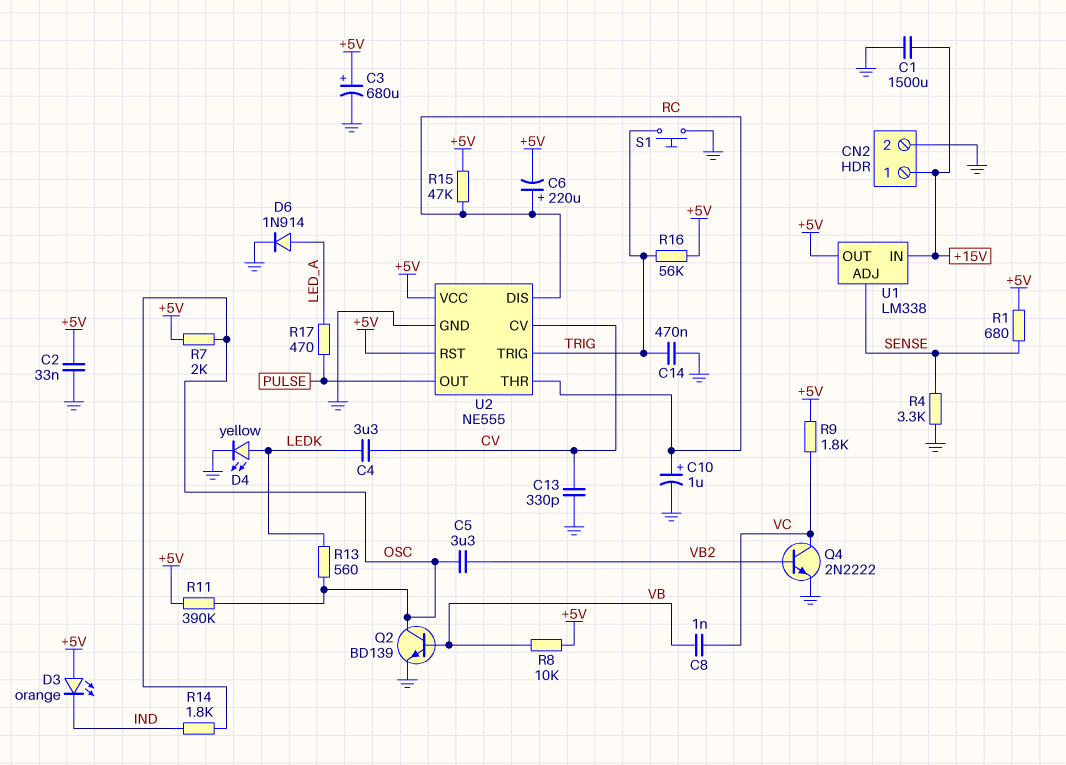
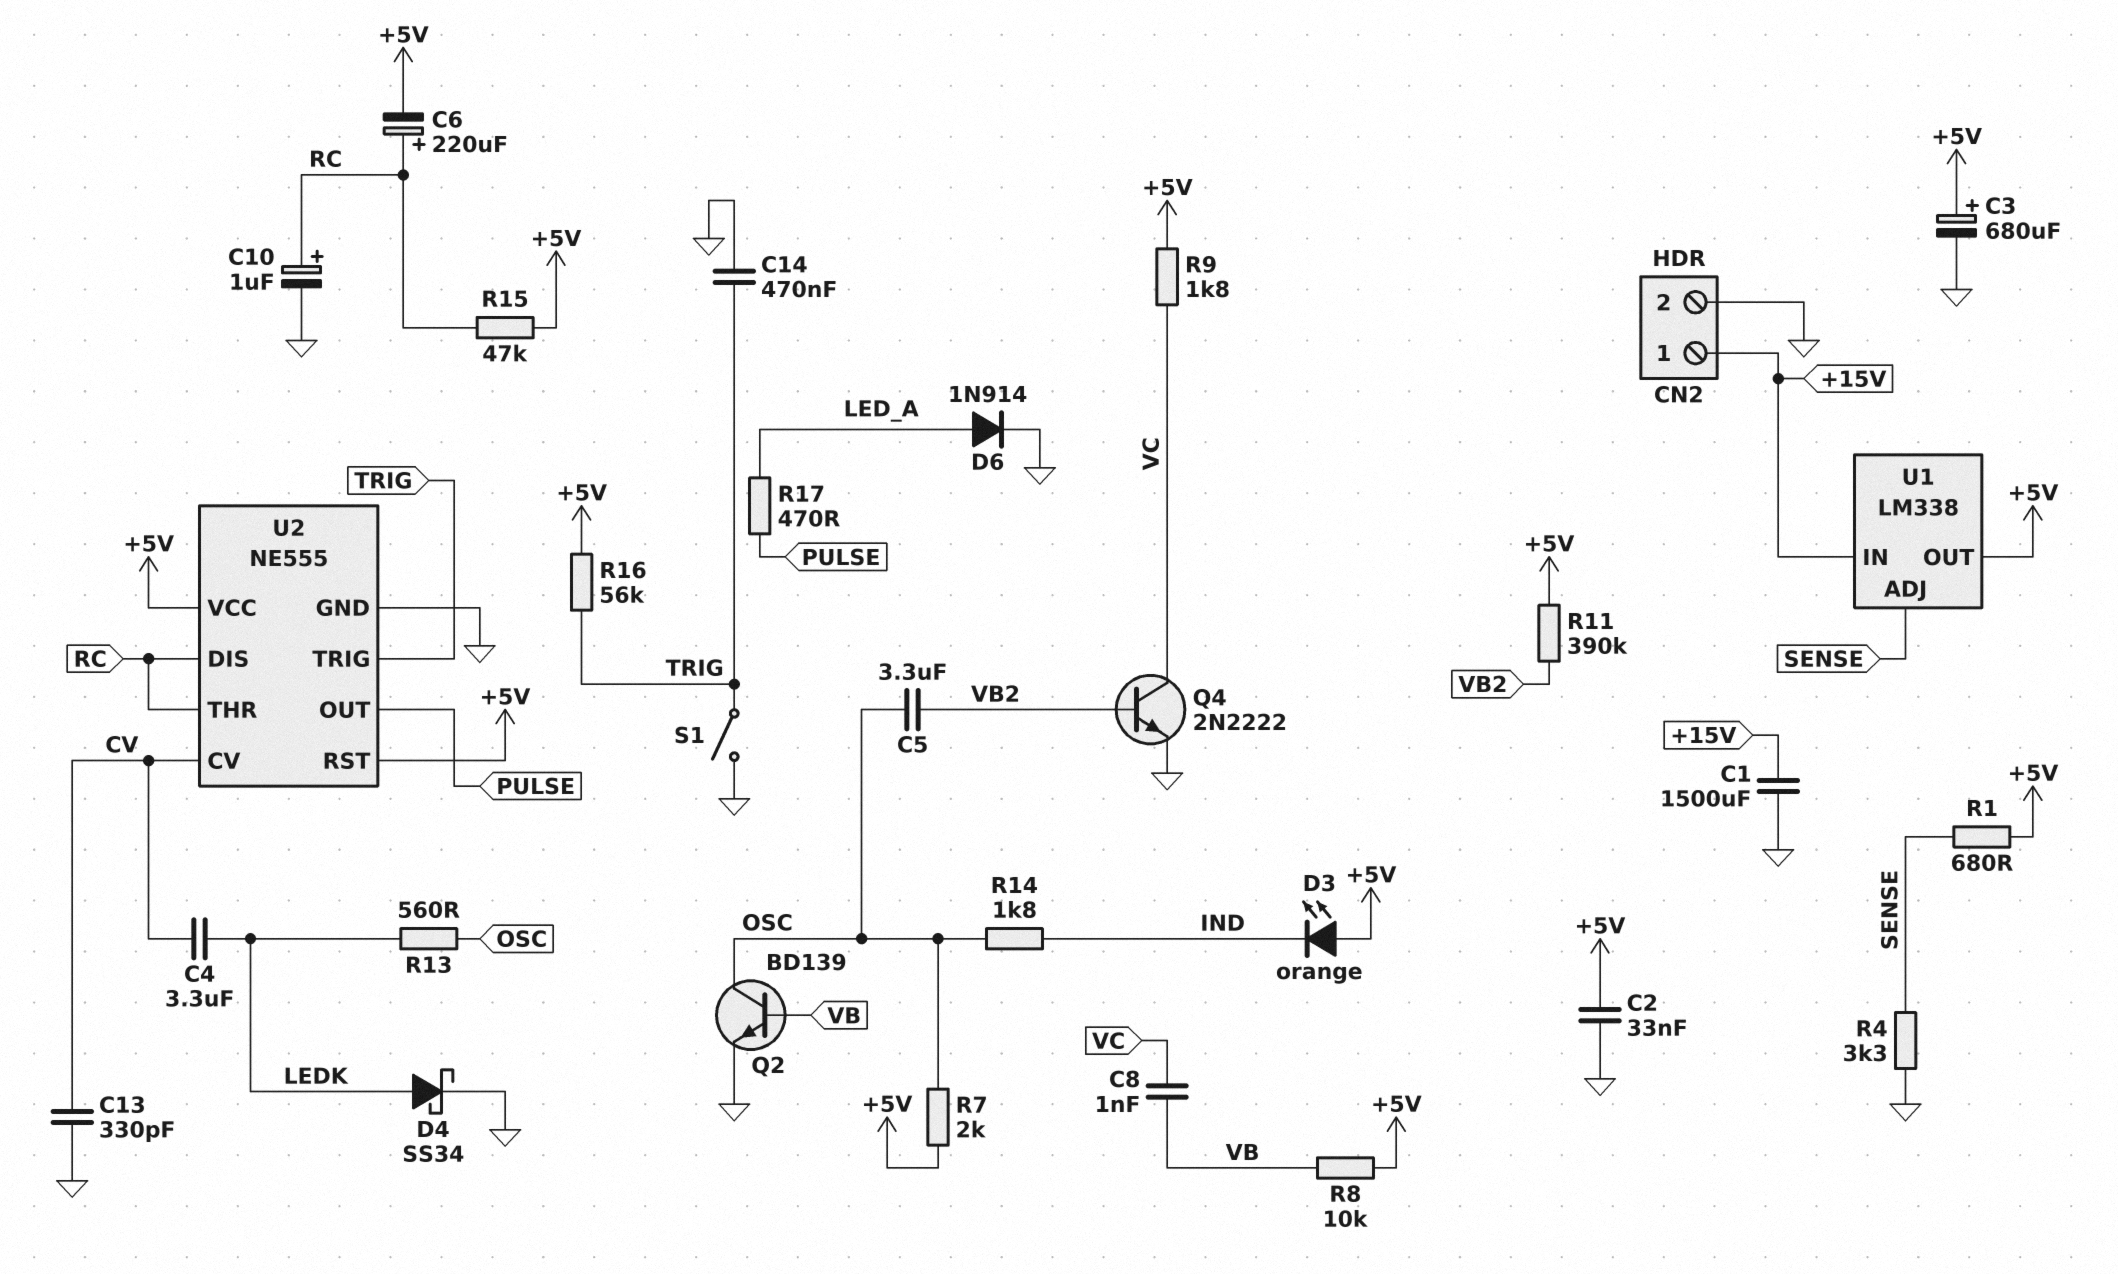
D4: LED yellow (A LEDK, K GND) -> schottky SS34 (A LEDK, K GND)
R11: 390k (+5V, OSC) -> 390k (+5V, VB2)
S1: button (GND, TRIG) -> switch (GND, TRIG)

